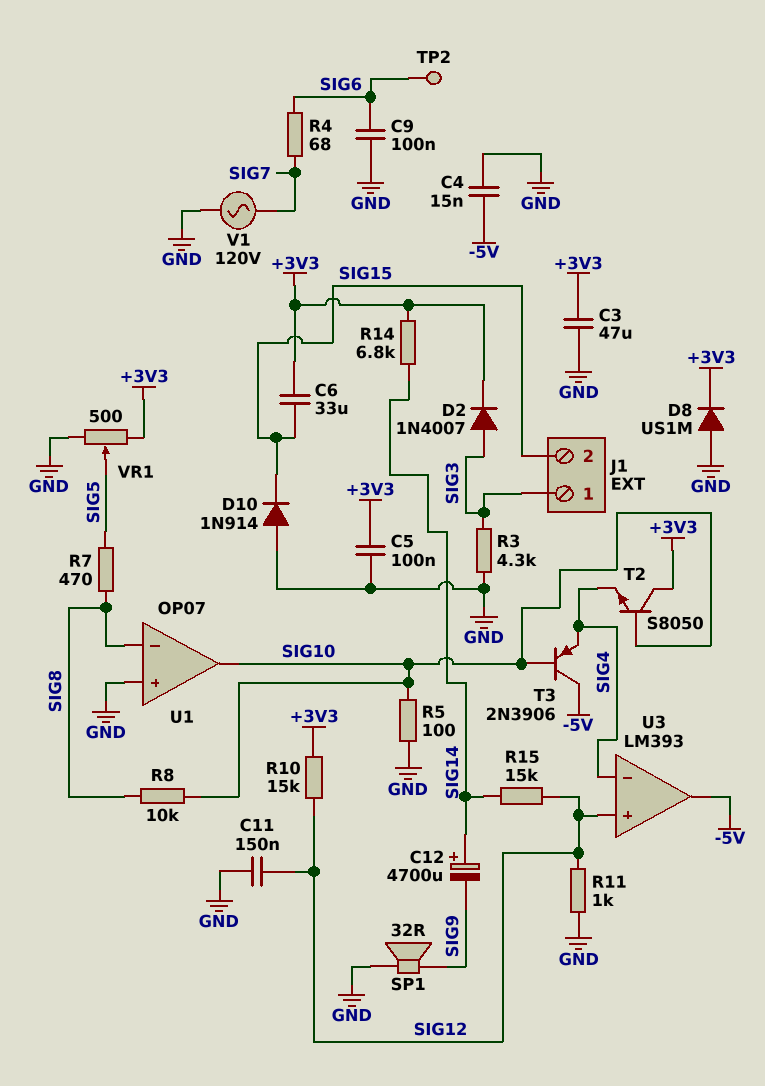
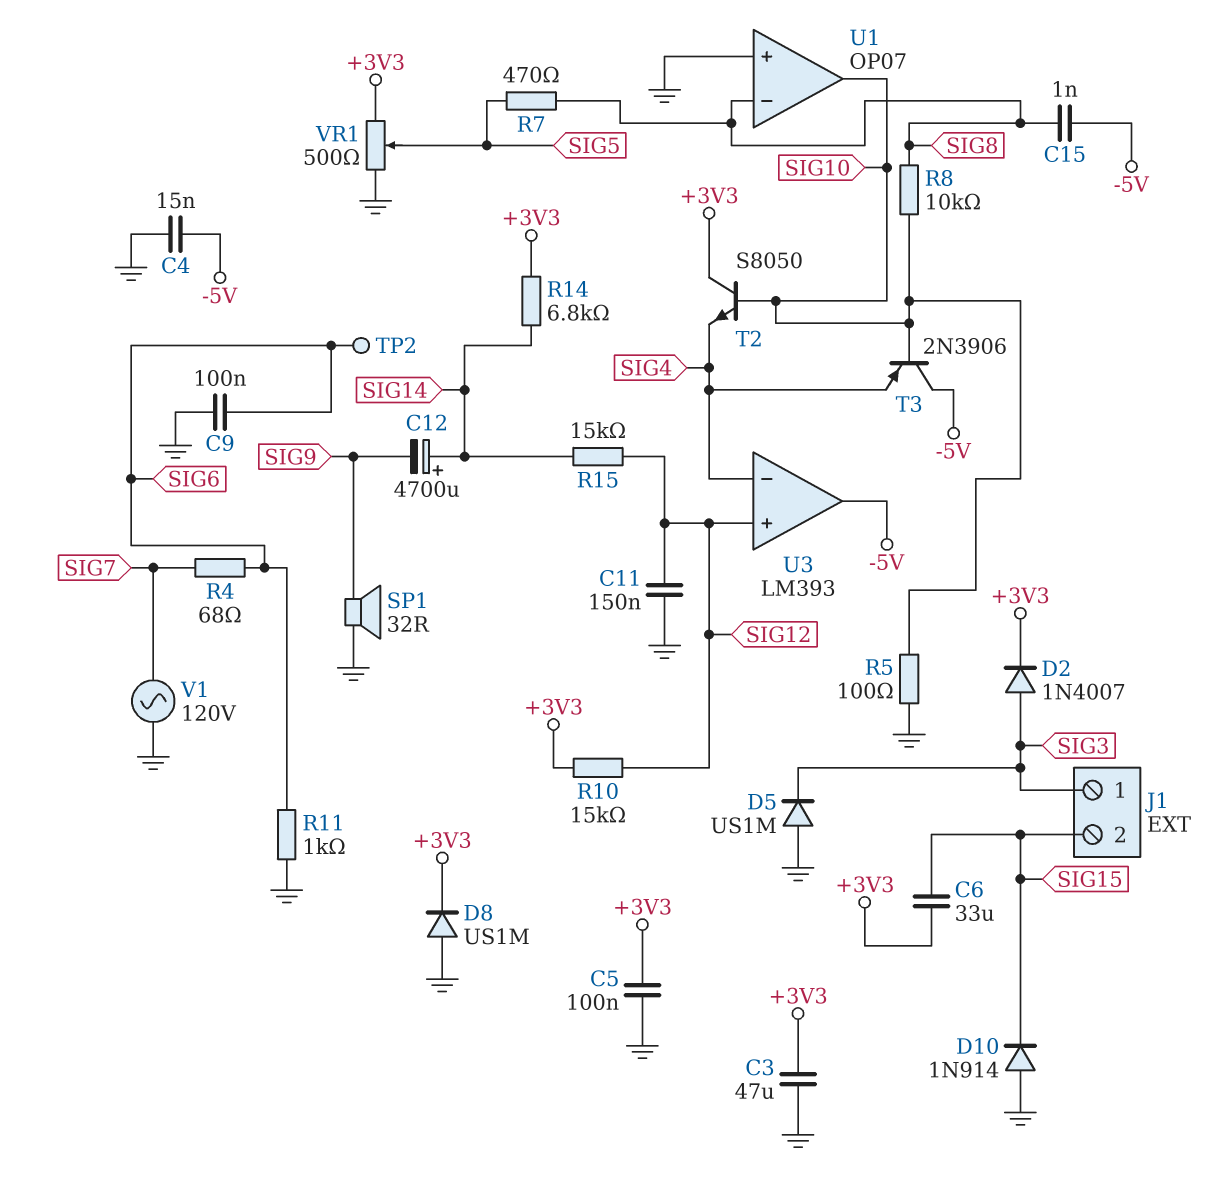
C15: none -> 1nF (-5V, SIG8)
D5: none -> diode US1M (A GND, K SIG3)
R3: 4.3k (GND, SIG3) -> none
R11: 1k (GND, SIG12) -> 1k (GND, SIG6)

